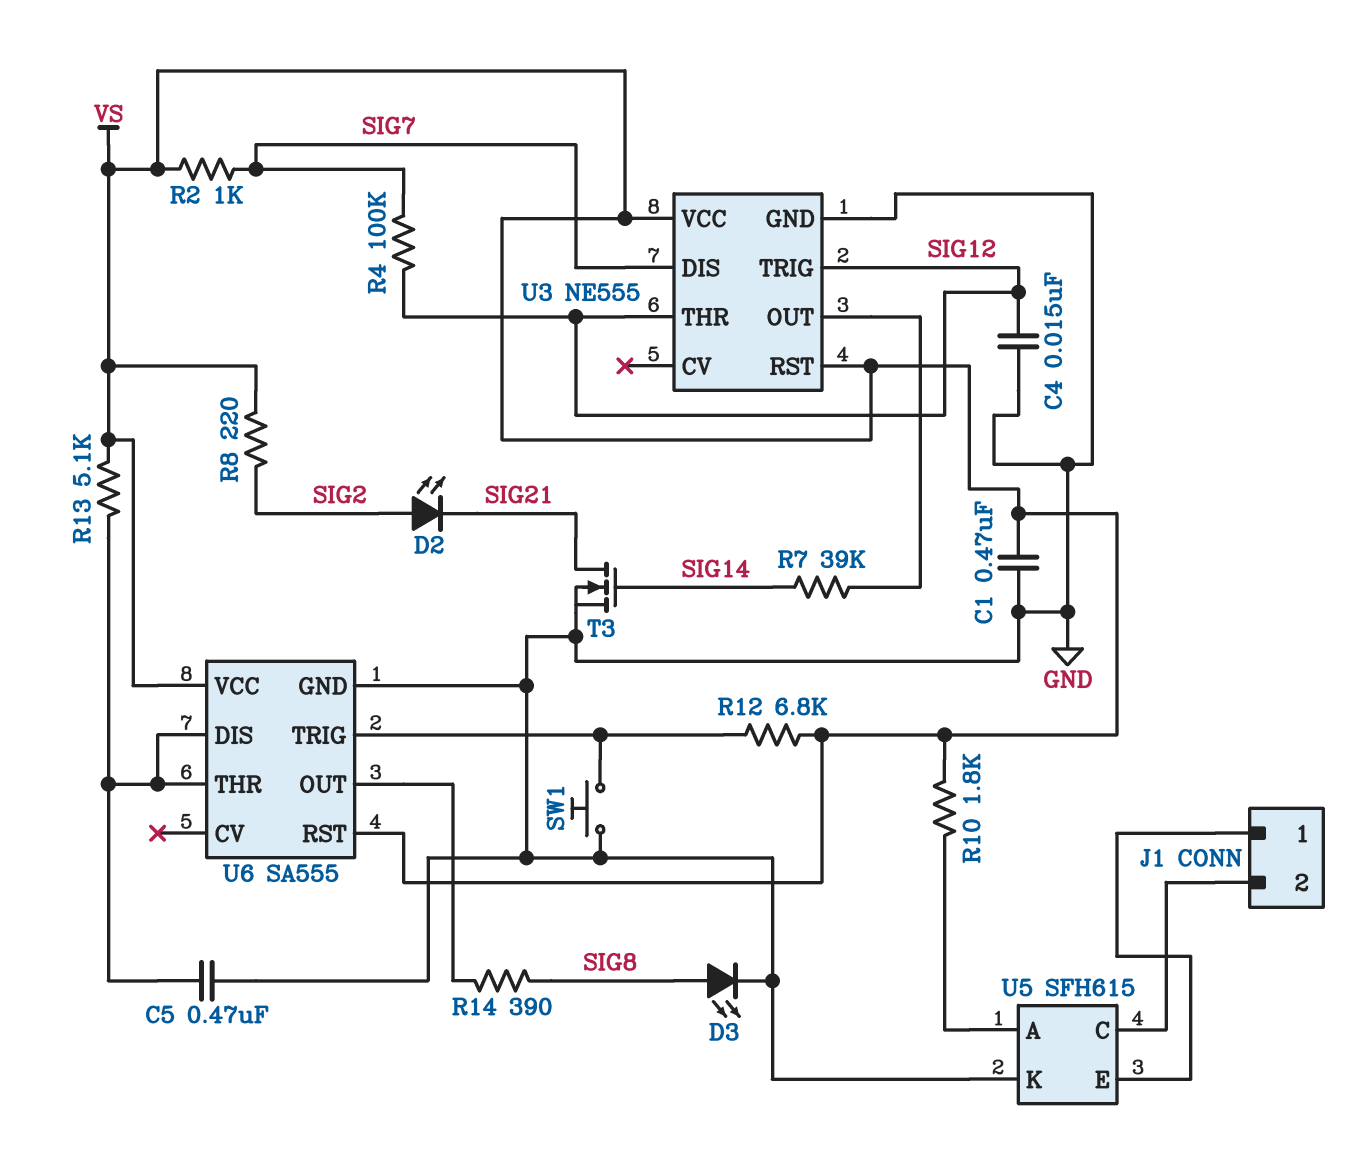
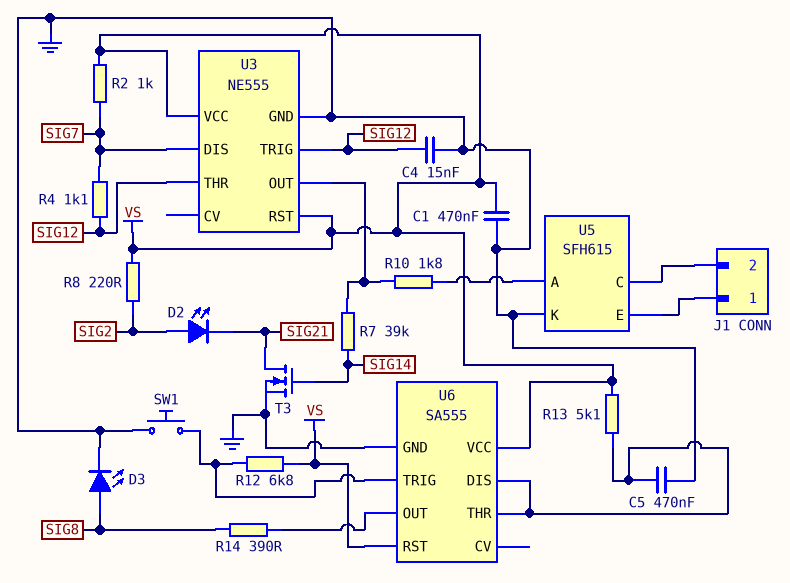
R4: 100k (SIG7, SIG12) -> 1.1k (SIG7, SIG12)
R10: 1.8k (U5/A, VS) -> 1.8k (U3/OUT, U5/A)

